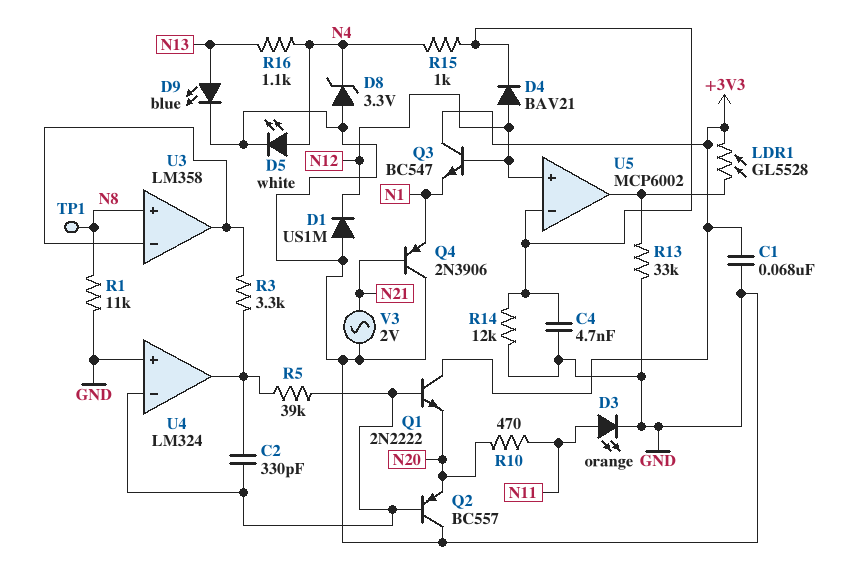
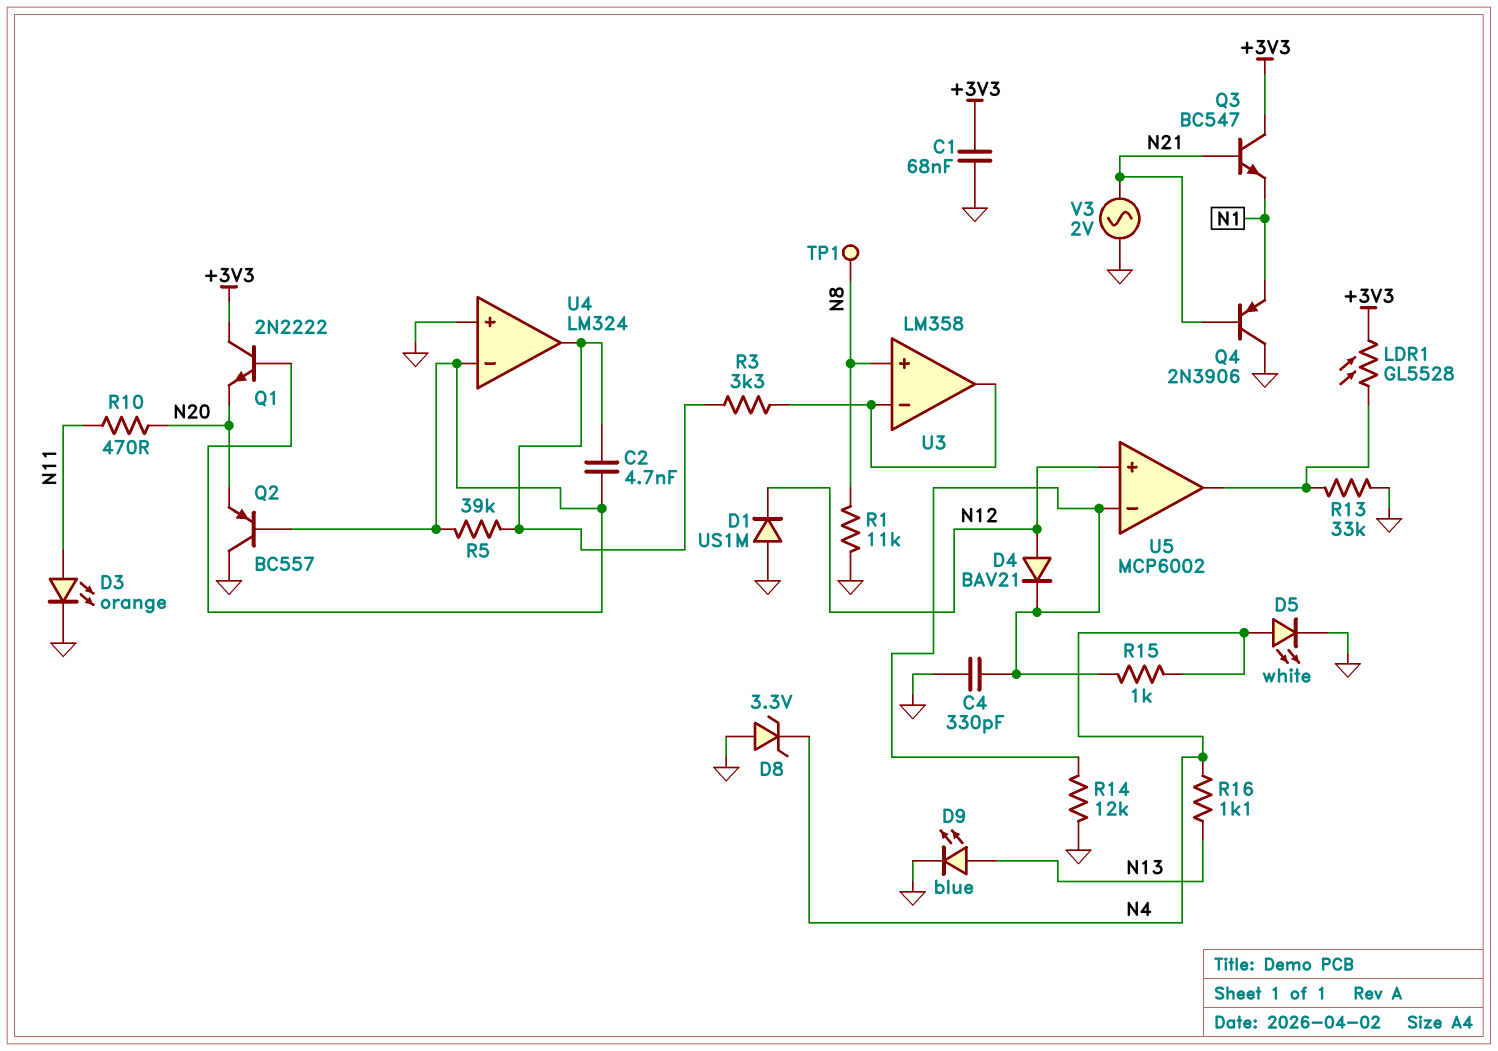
C2: 330pF (U4/in-, U4/out) -> 4.7nF (U4/in-, U4/out)
C4: 4.7nF (GND, U5/in-) -> 330pF (GND, U5/in-)
Q3: NPN BC547 (B N12, C +3V3, E N1) -> NPN BC547 (B N21, C +3V3, E N1)

